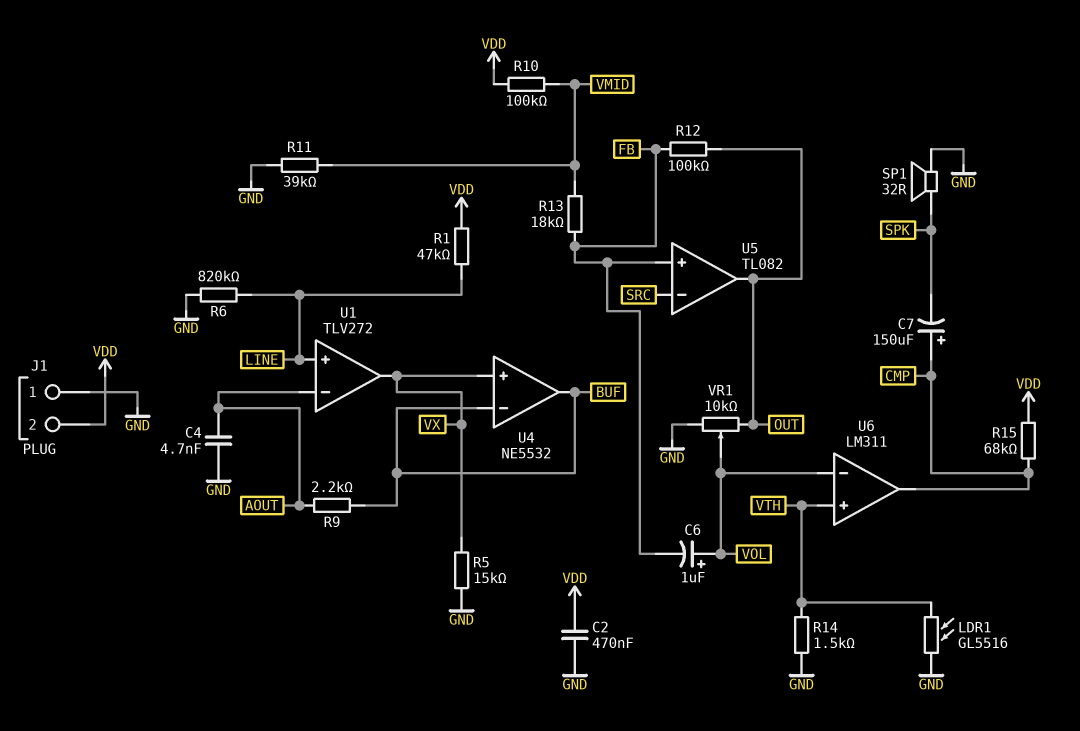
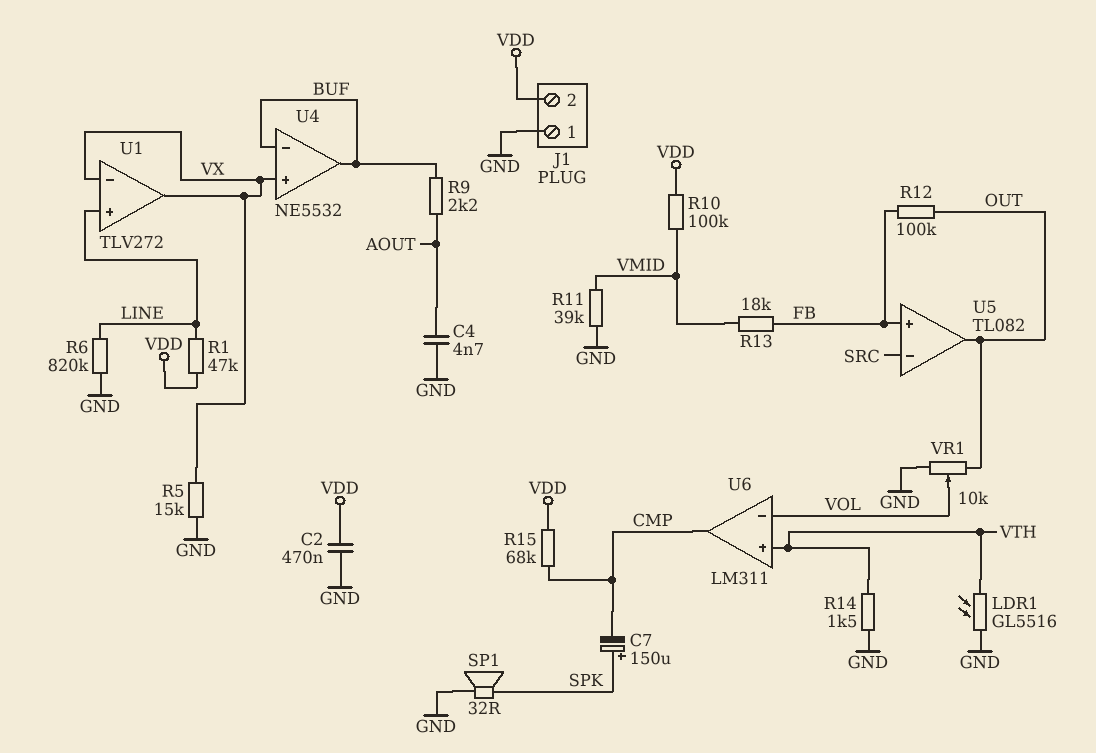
C6: 1uF (plus VOL, minus FB) -> none
C7: 150uF (plus CMP, minus SPK) -> 150uF (plus SPK, minus CMP)
U1 pin in-: AOUT -> VX

